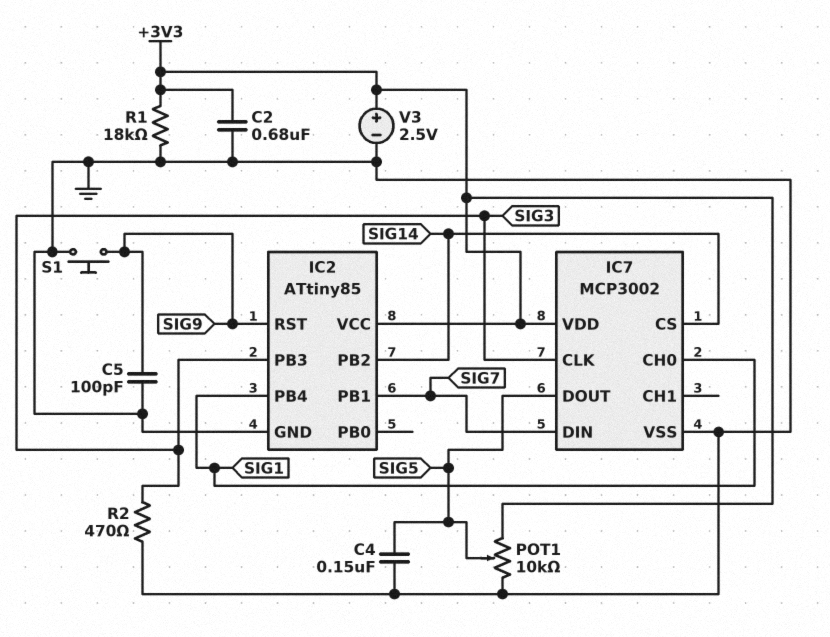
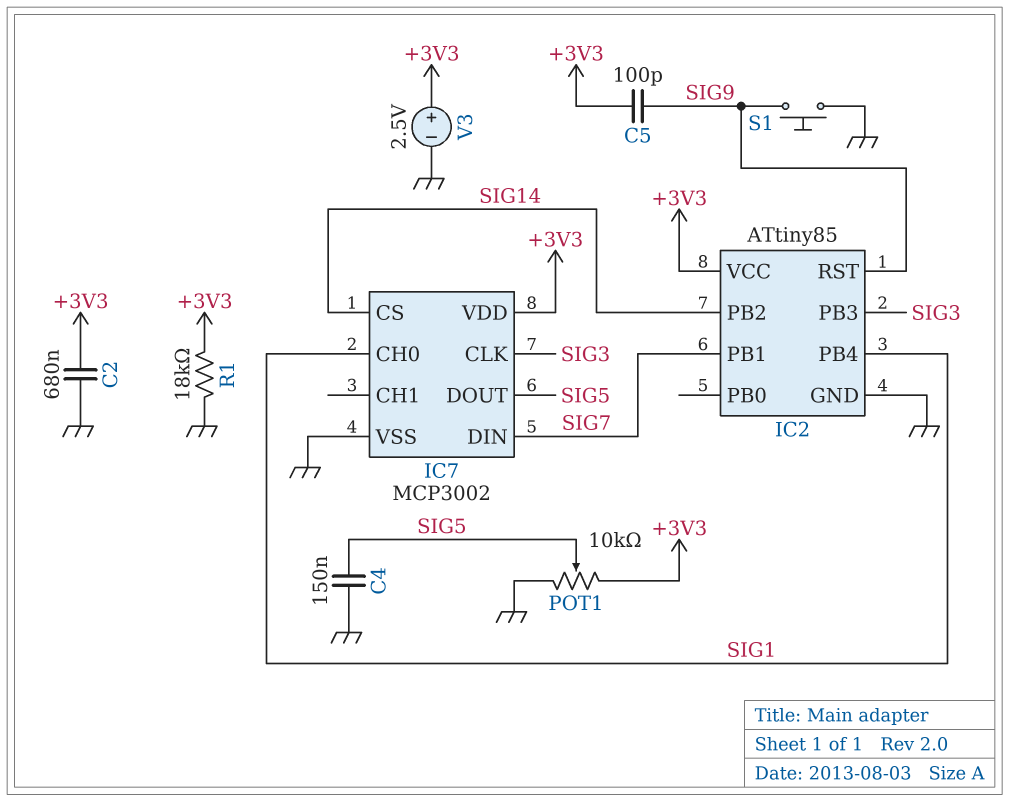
C5: 100pF (GND, SIG9) -> 100pF (+3V3, SIG9)
R2: 470 (GND, SIG3) -> none

